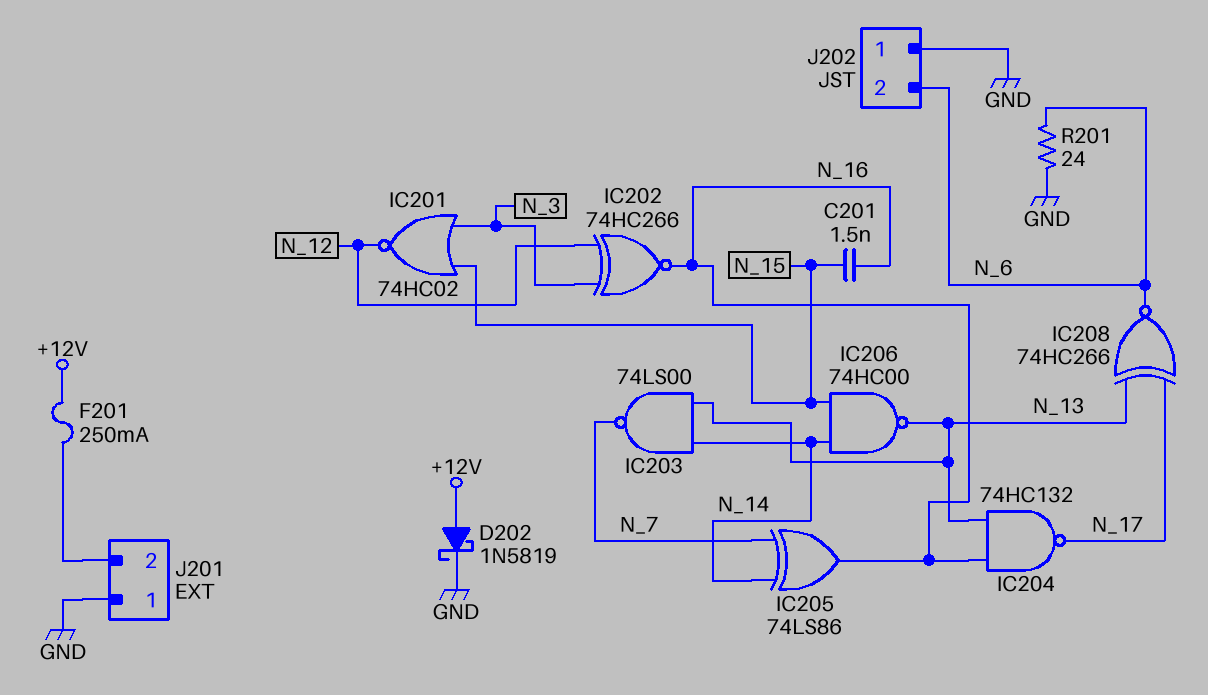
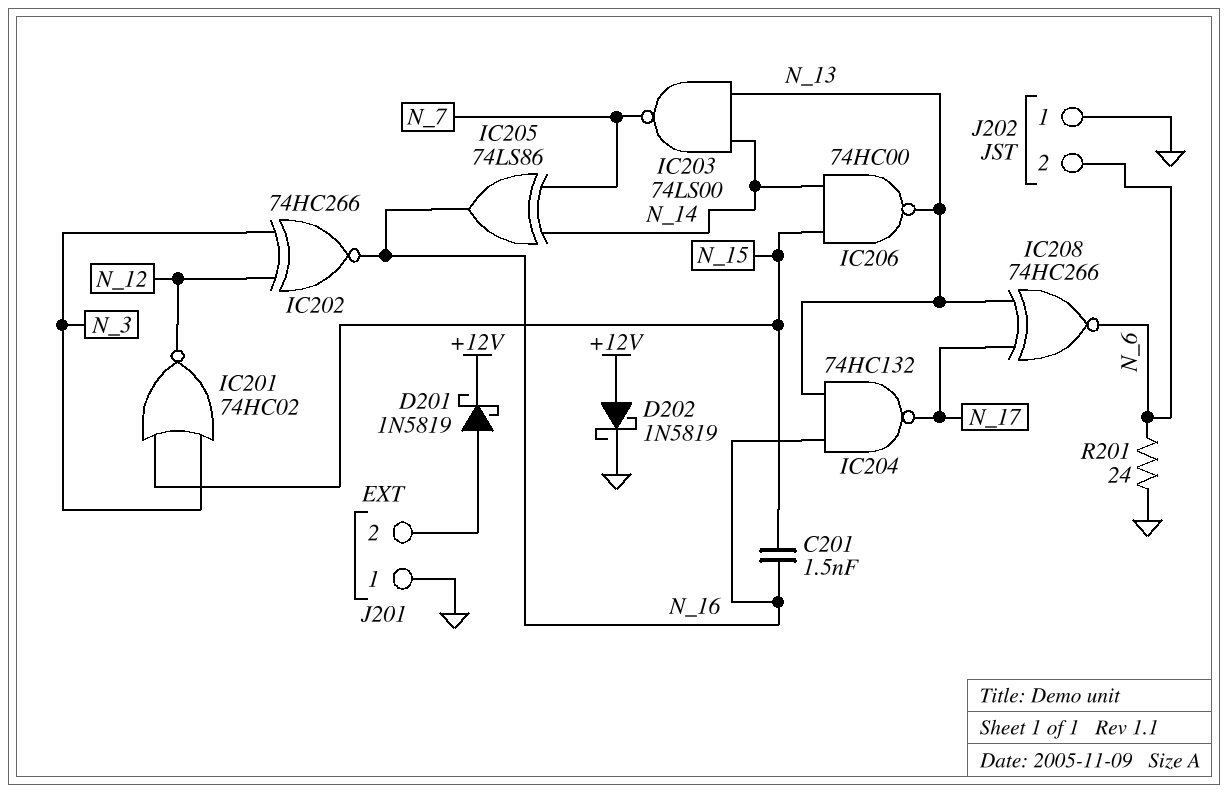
D201: none -> schottky 1N5819 (A J201/2, K +12V)
F201: 250mA (+12V, J201/2) -> none

